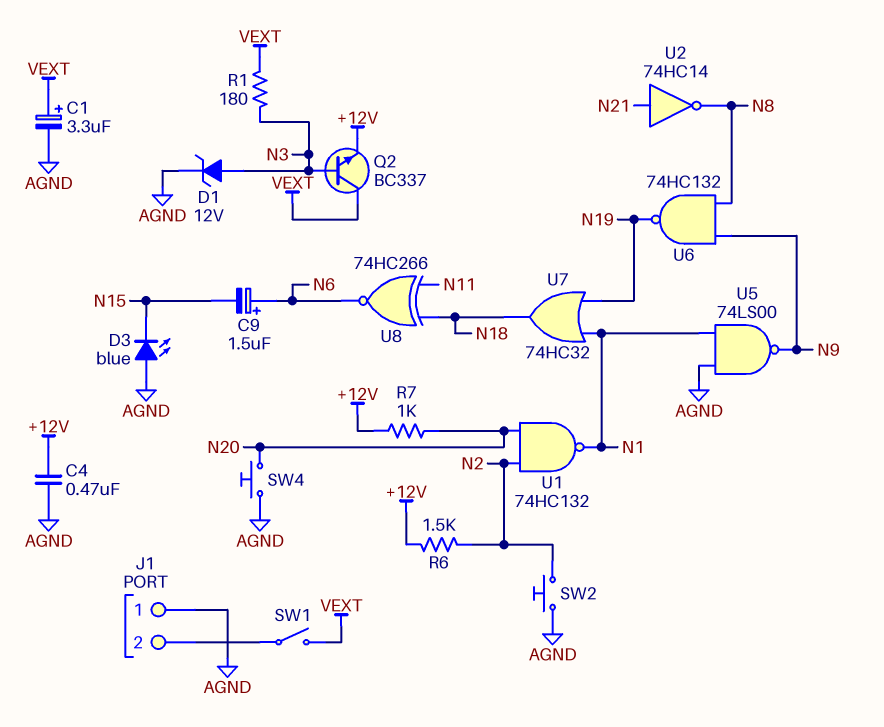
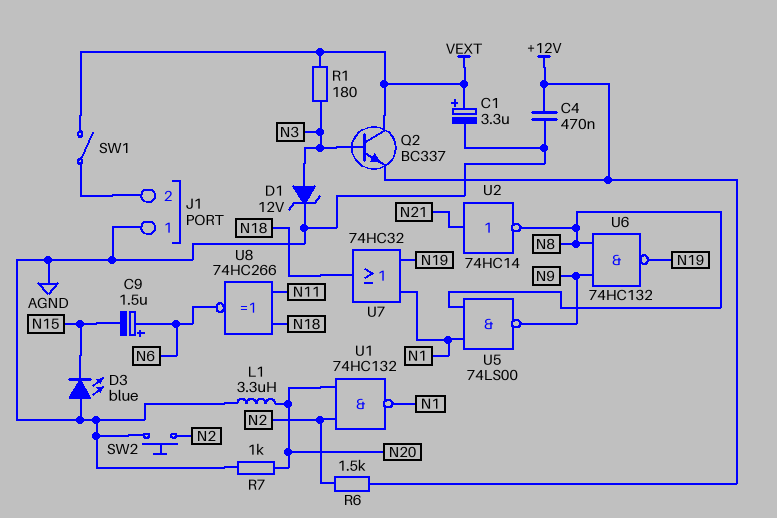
L1: none -> 3.3uH (AGND, N20)
R7: 1k (+12V, N20) -> 1k (AGND, N20)
SW4: button (AGND, N20) -> none
U5: NAND 74LS00 (in AGND, in N1, out N9) -> NAND 74LS00 (in N1, in N8, out N9)

